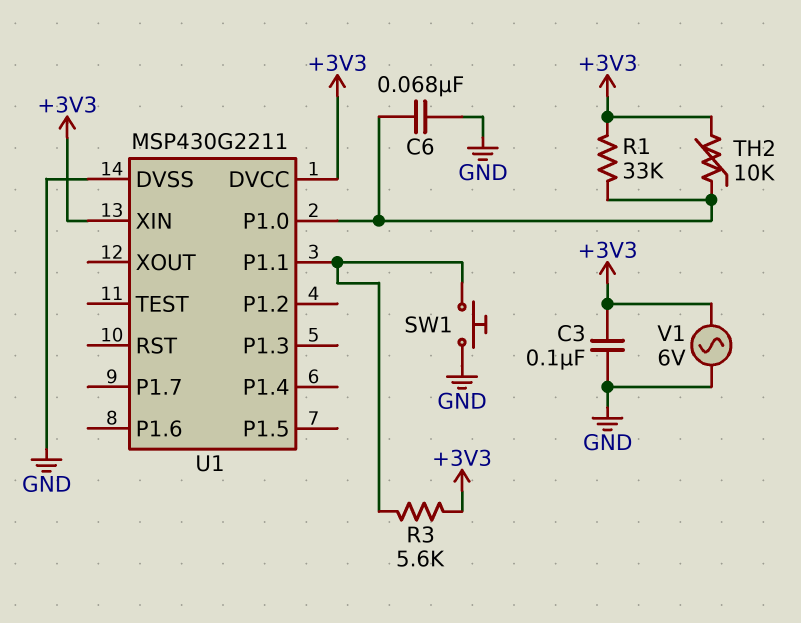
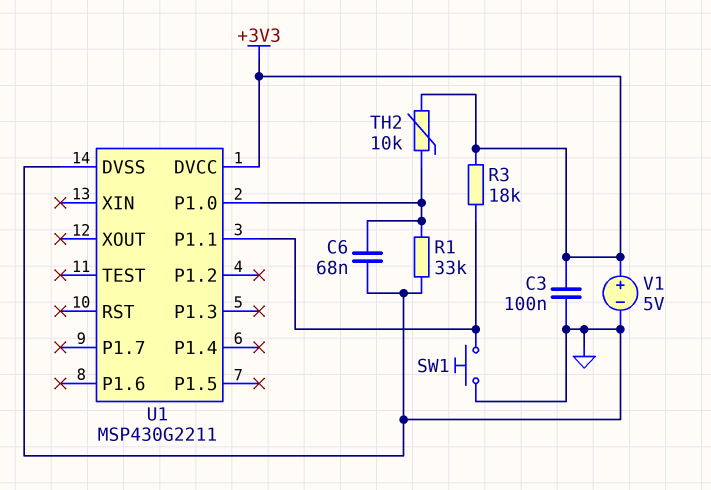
R1: 33k (+3V3, U1/P1.0) -> 33k (GND, U1/P1.0)
R3: 5.6k (+3V3, U1/P1.1) -> 18k (+3V3, U1/P1.1)
U1 pin XIN: +3V3 -> none
V1: AC 6V (+3V3, GND) -> 5V (plus +3V3, minus GND)

